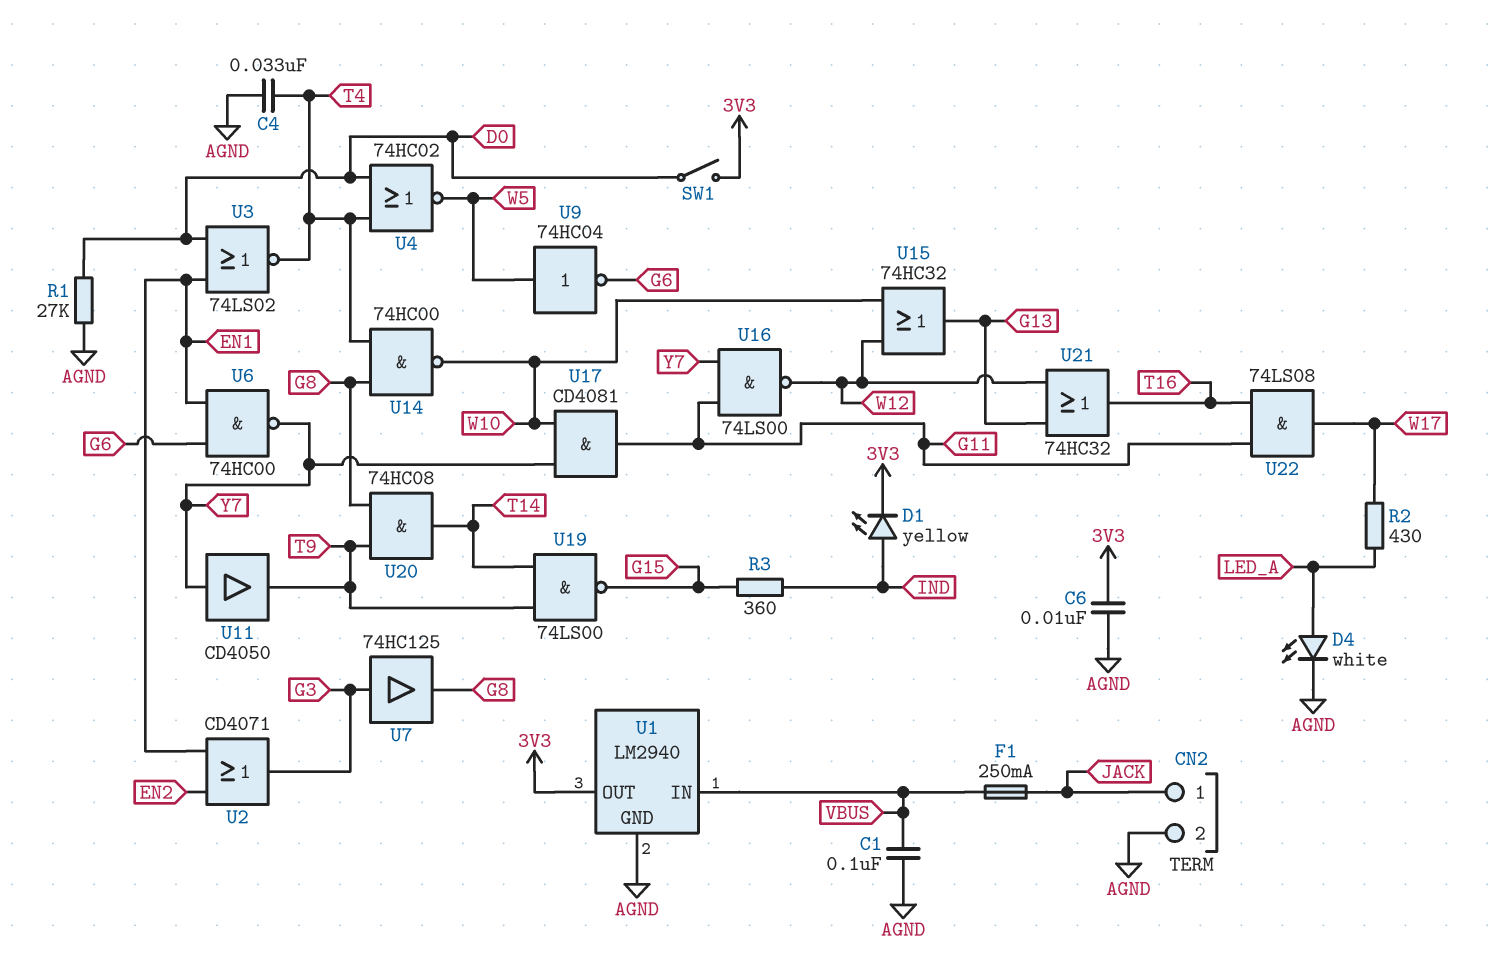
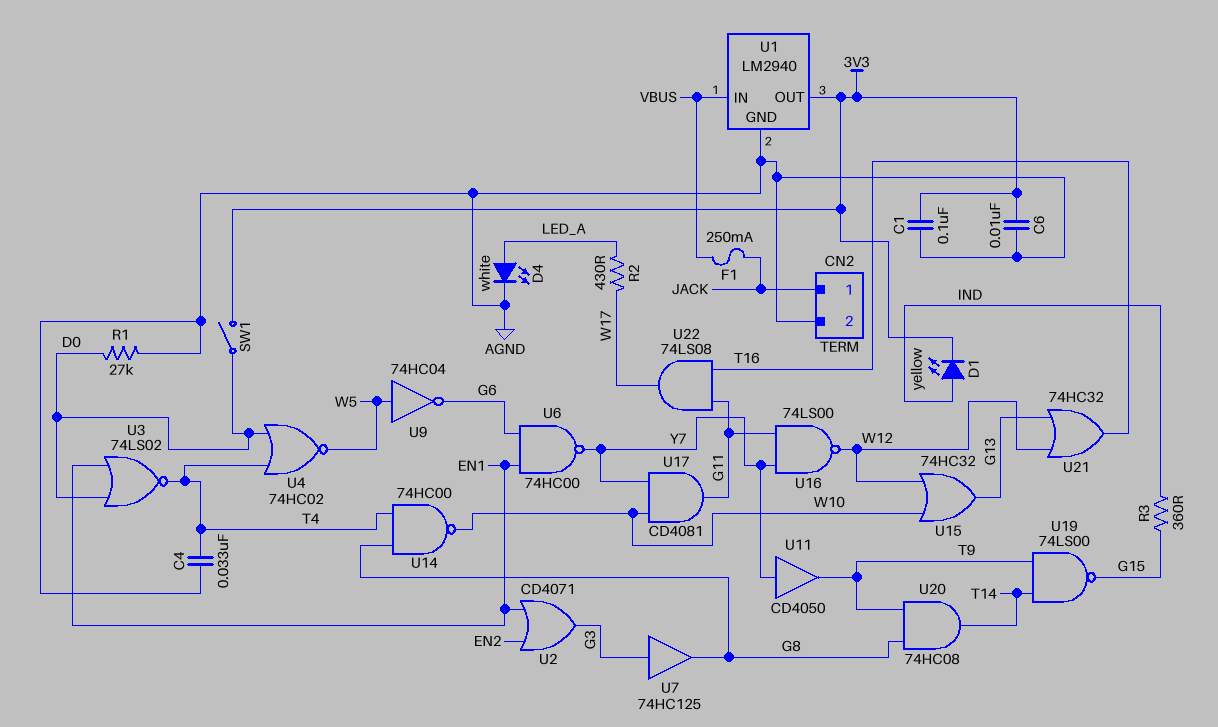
C1: 100nF (AGND, VBUS) -> 100nF (3V3, AGND)

